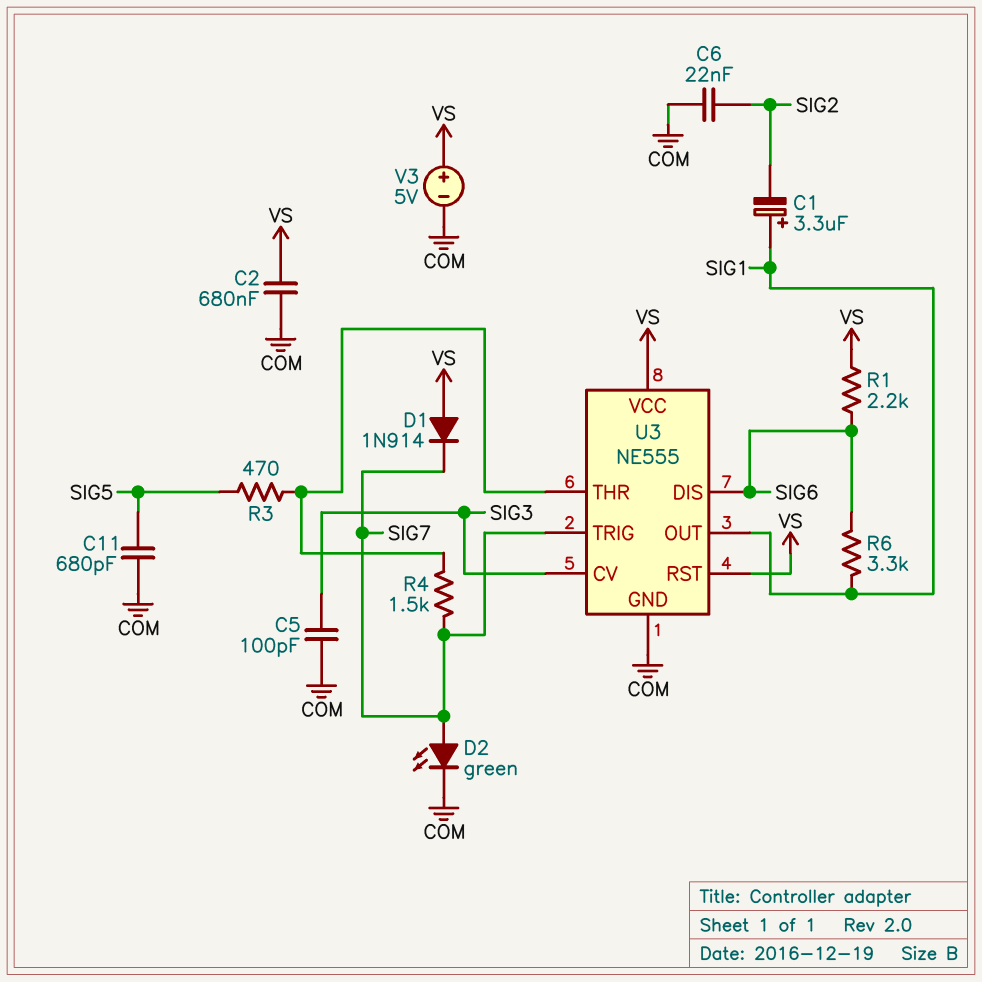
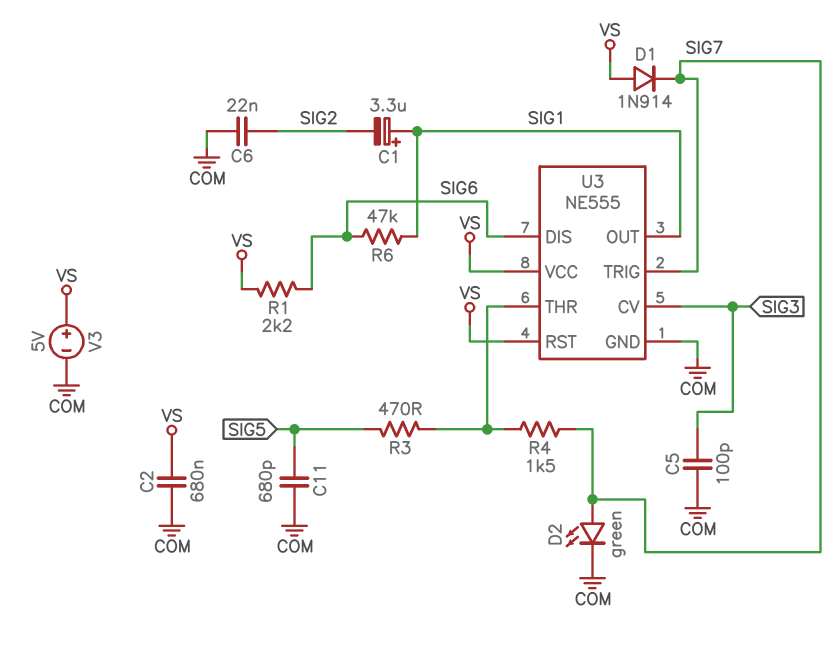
R6: 3.3k (SIG1, SIG6) -> 47k (SIG1, SIG6)

